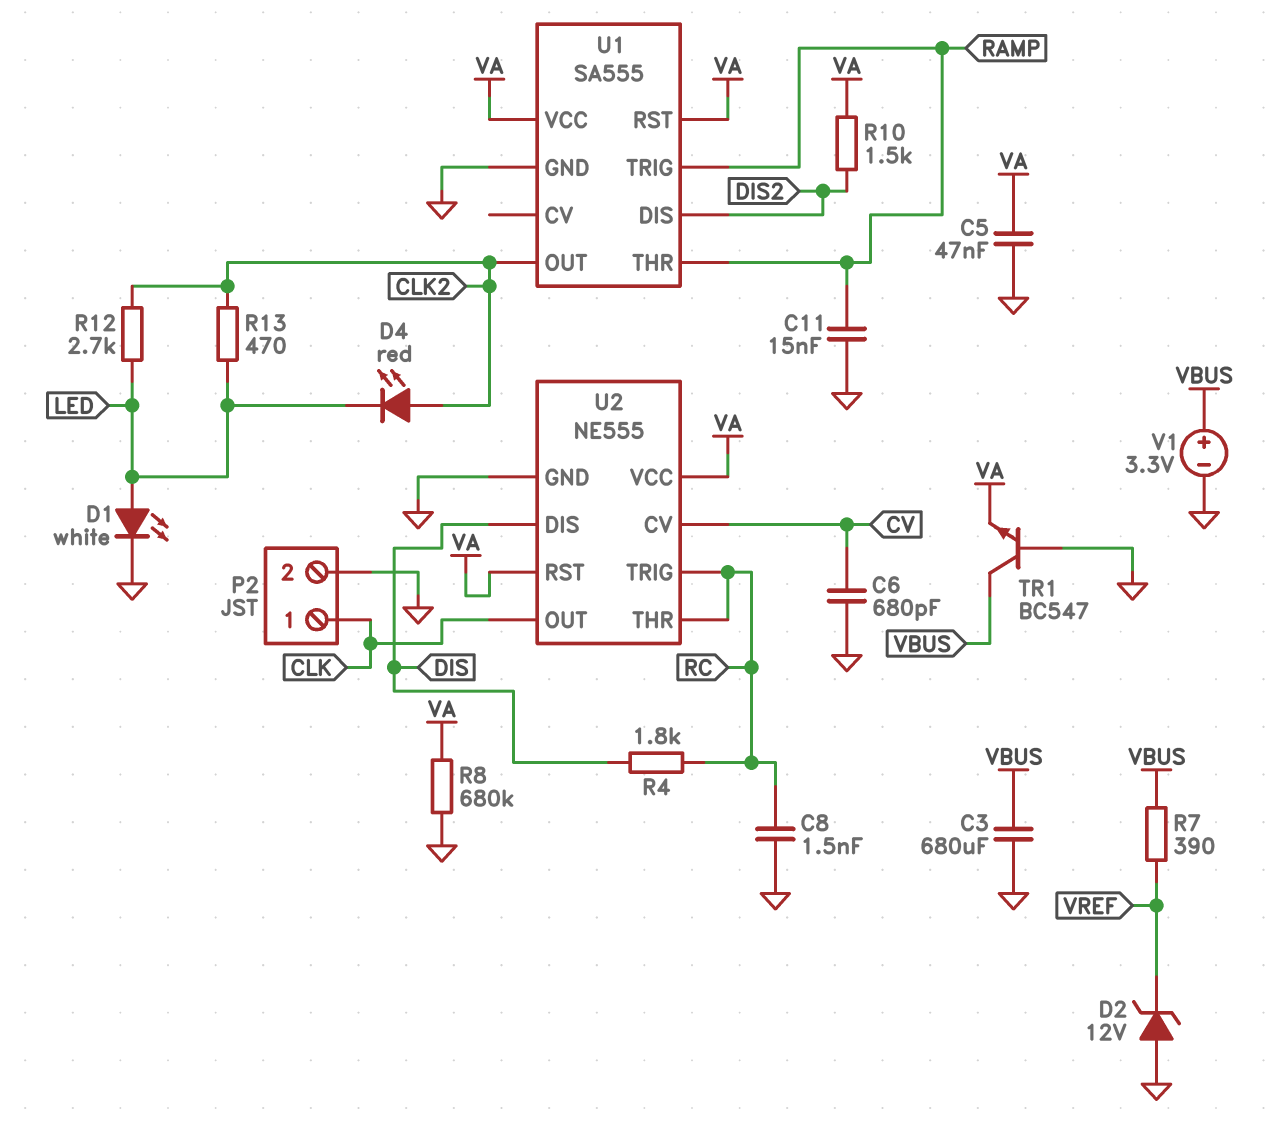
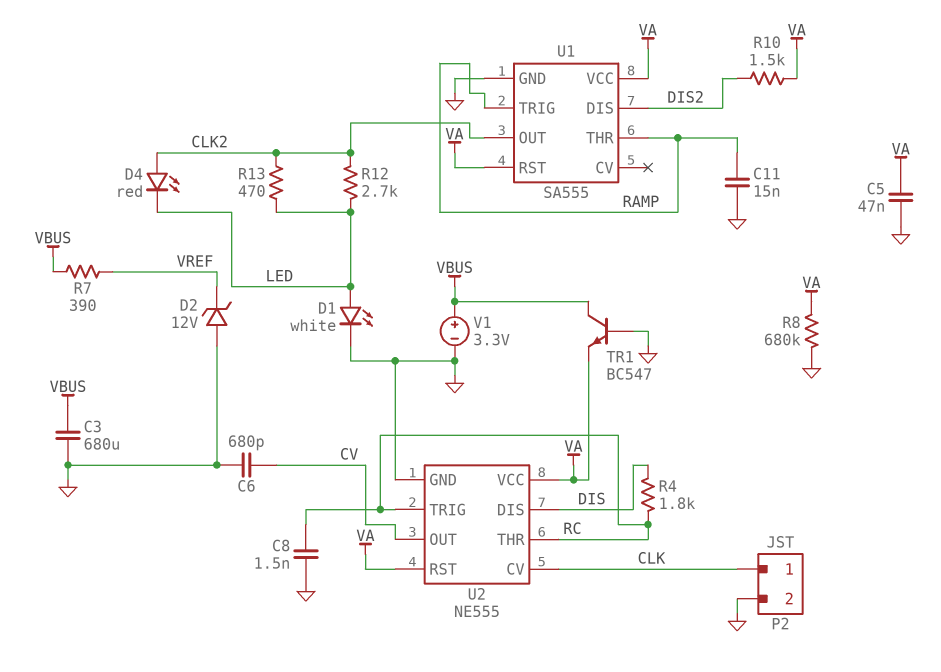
U2 pin CV: CV -> CLK
U2 pin OUT: CLK -> CV

